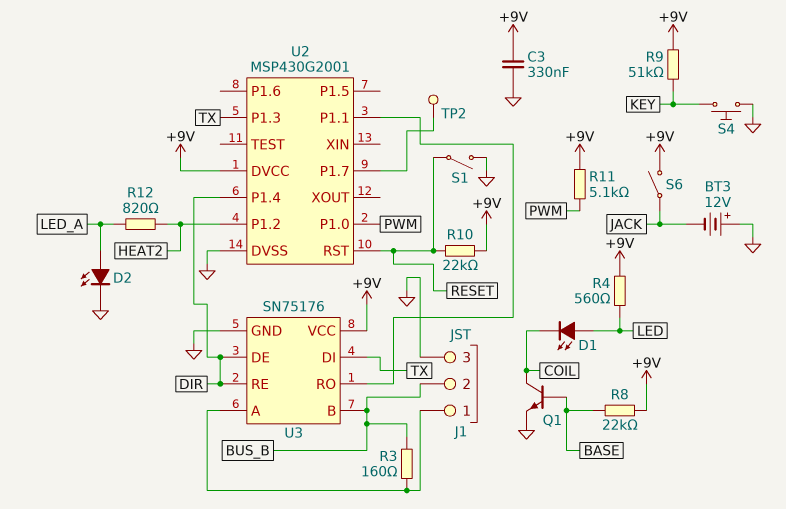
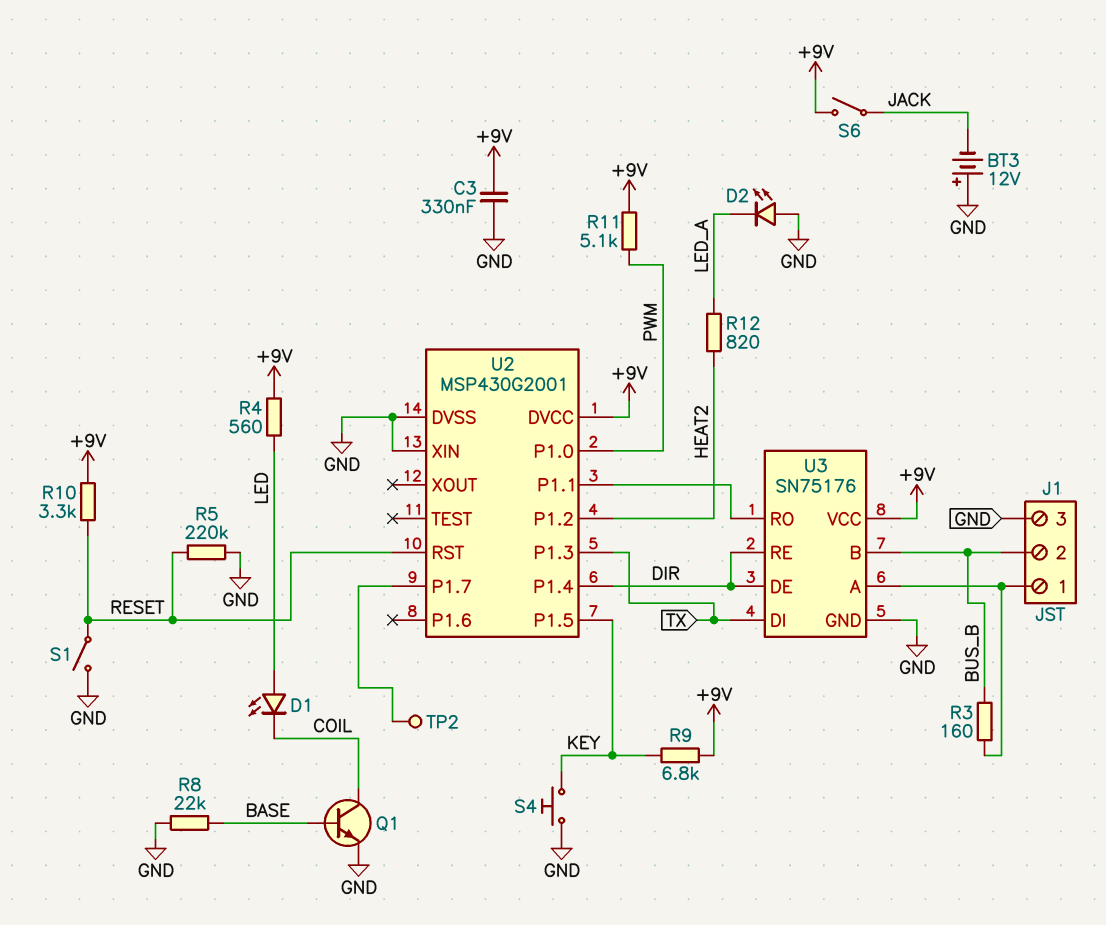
D2: LED (A LED_A, K GND) -> LED (A GND, K LED_A)
R5: none -> 220k (GND, RESET)
R8: 22k (+9V, BASE) -> 22k (BASE, GND)
R9: 51k (+9V, KEY) -> 6.8k (+9V, KEY)
R10: 22k (+9V, RESET) -> 3.3k (+9V, RESET)
U2 pin P1.5: none -> KEY
U2 pin XIN: none -> GND

